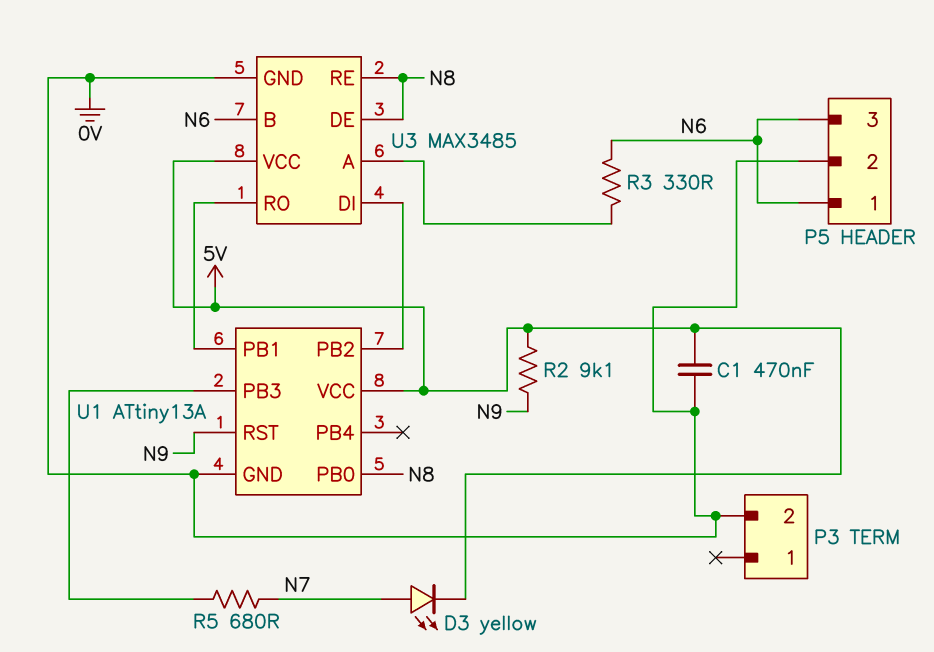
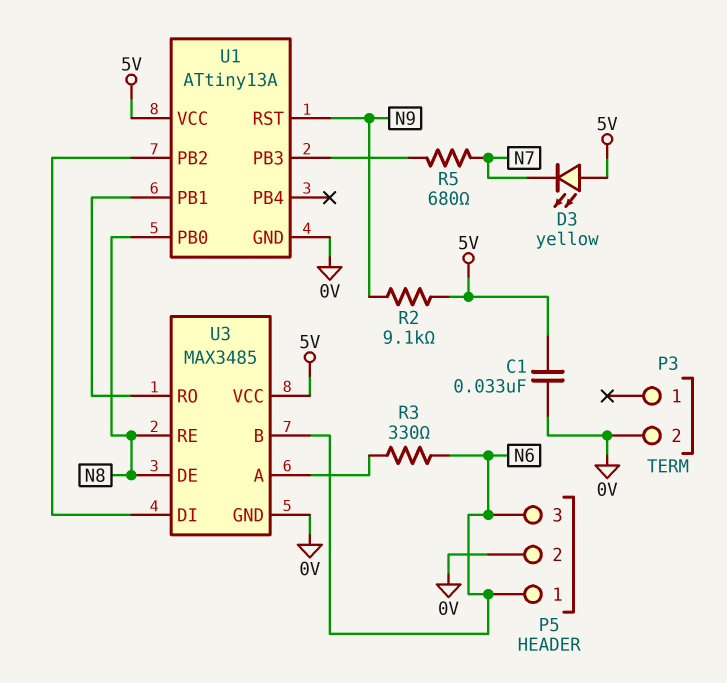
C1: 470nF (0V, 5V) -> 33nF (0V, 5V)
D3: LED yellow (A N7, K 5V) -> LED yellow (A 5V, K N7)

